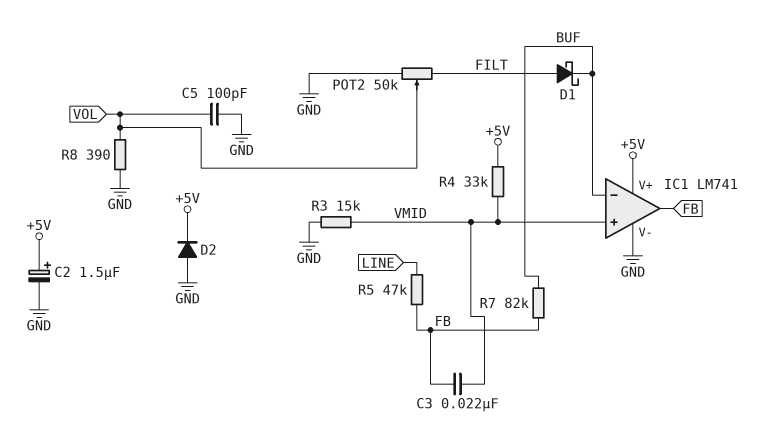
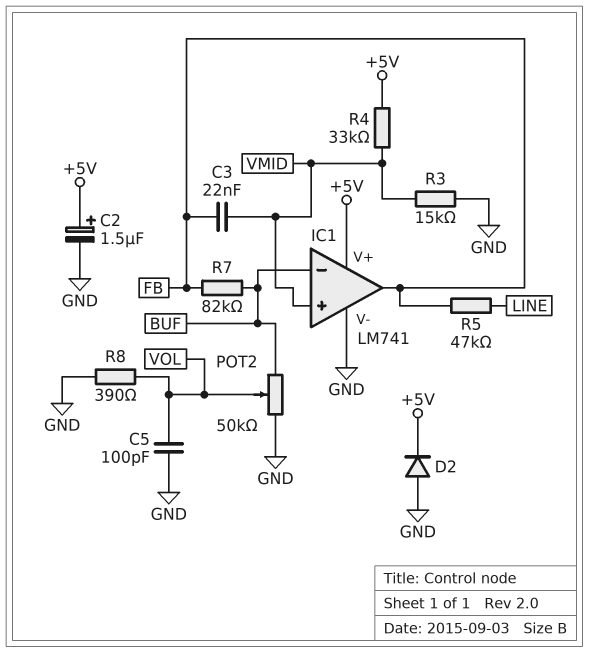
D1: schottky (A FILT, K BUF) -> none
POT2: 50k (FILT, GND, wiper VOL) -> 50k (BUF, GND, wiper VOL)

